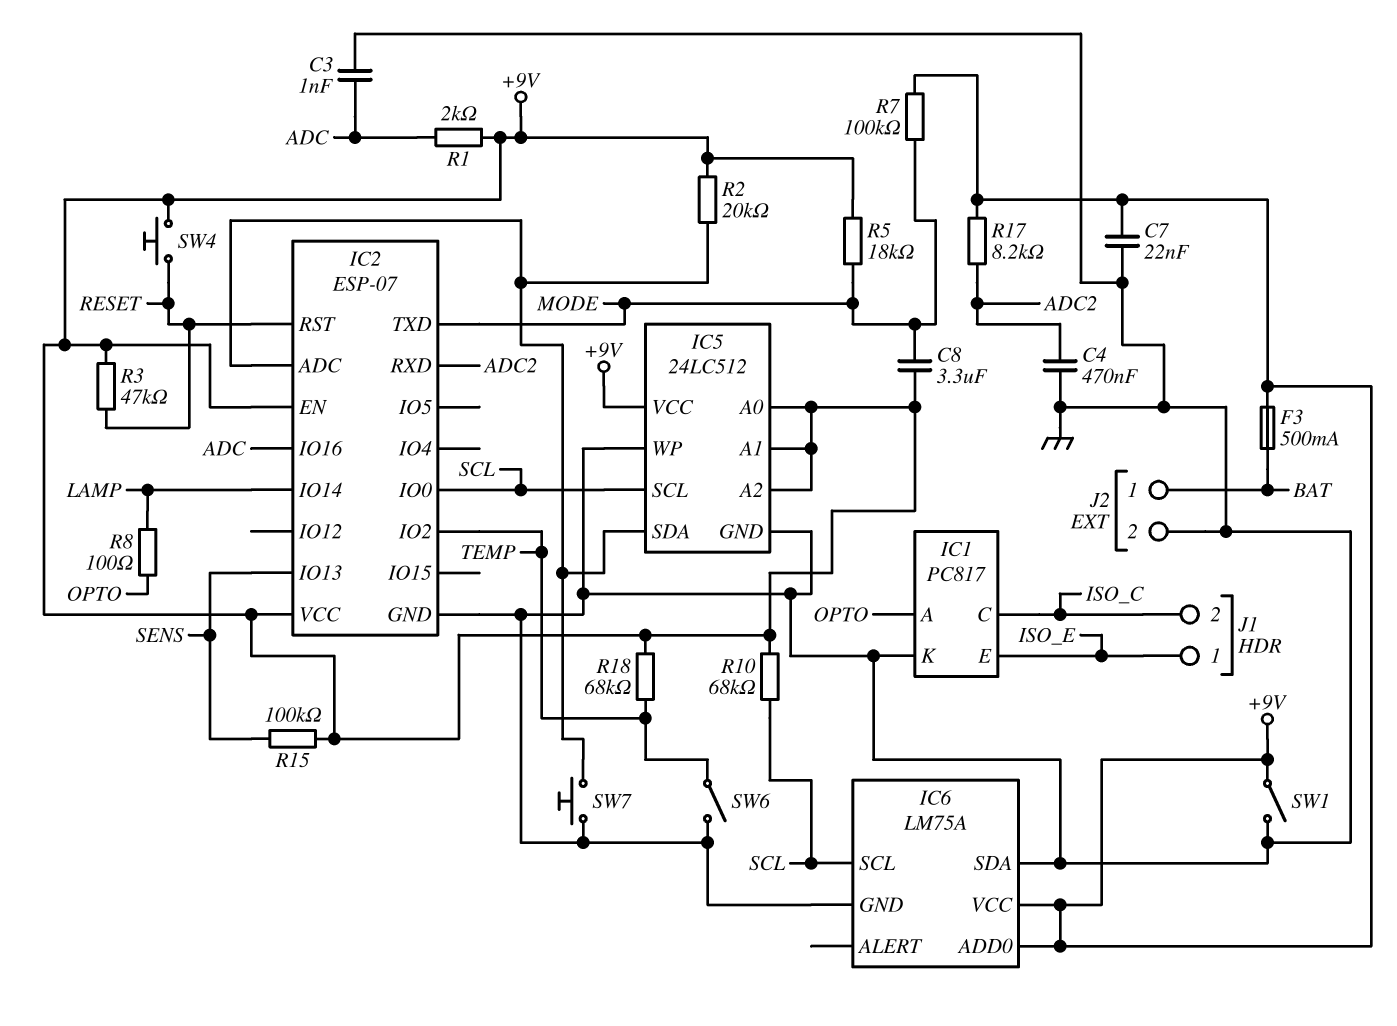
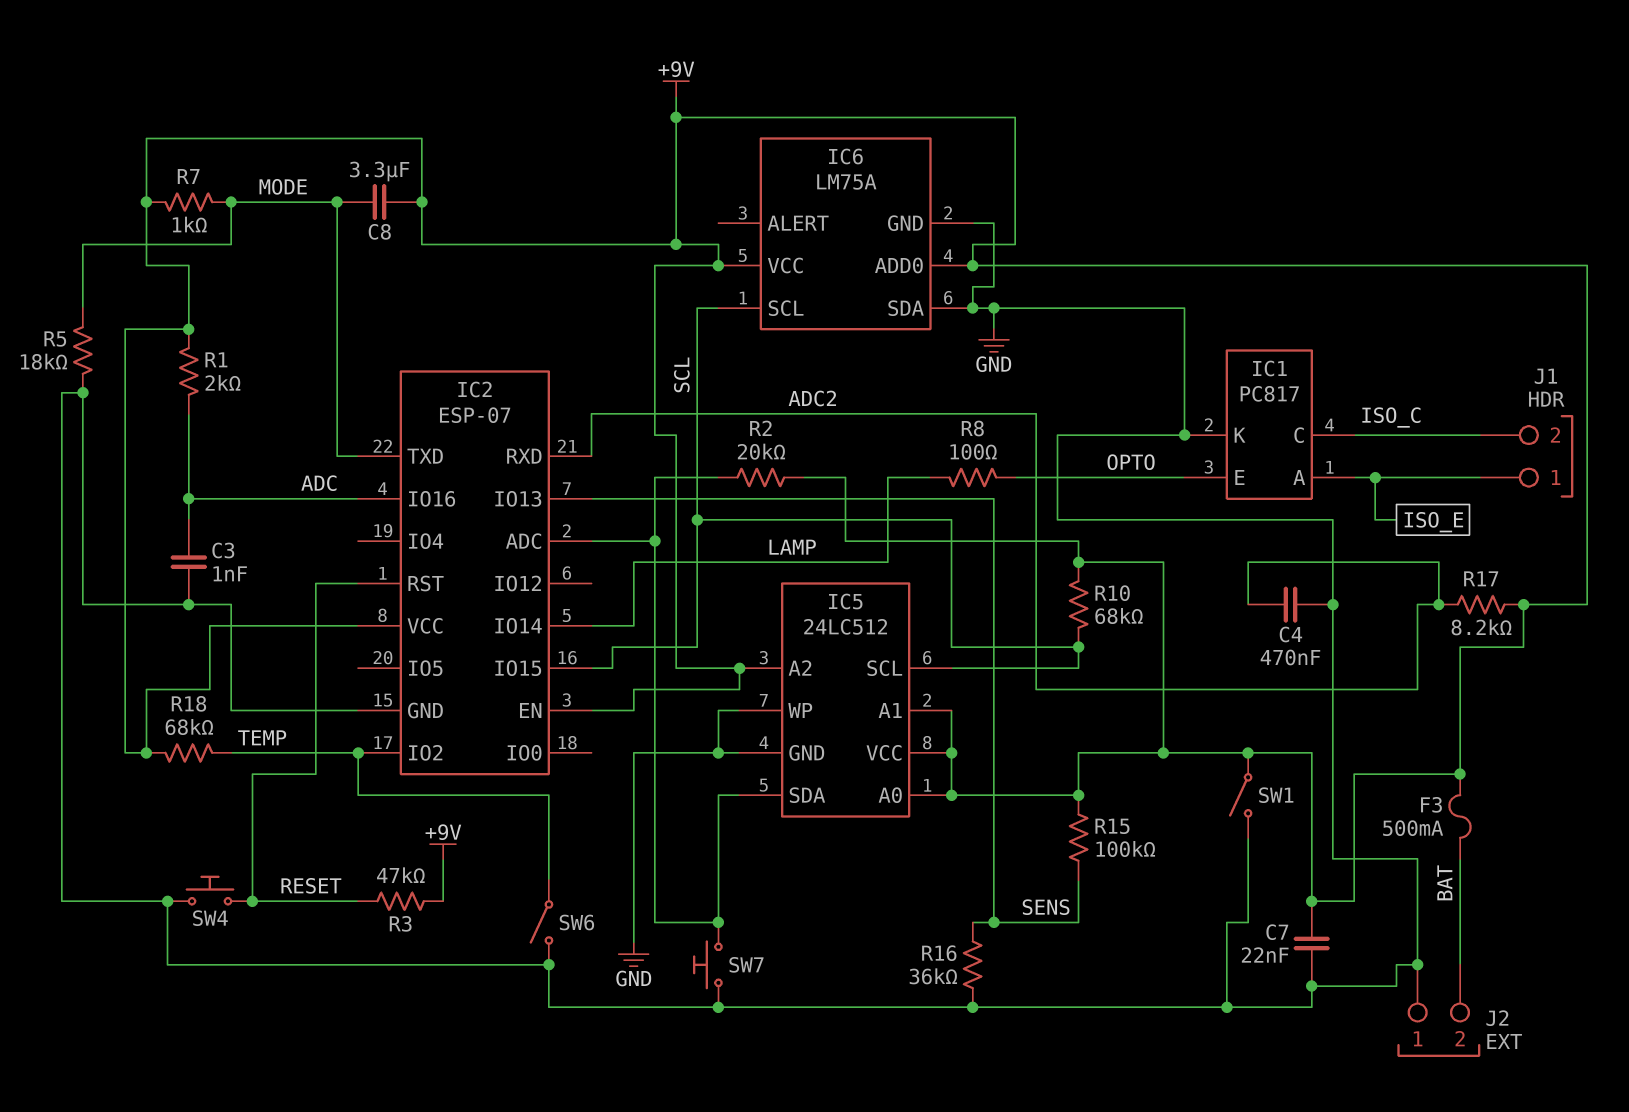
IC1 pin A: OPTO -> ISO_E
IC1 pin E: ISO_E -> OPTO
IC2 pin IO0: SCL -> none
IC2 pin IO15: none -> SCL
J2 pin 1: BAT -> GND
J2 pin 2: GND -> BAT
R5: 18k (+9V, MODE) -> 18k (GND, MODE)
R7: 100k (+9V, MODE) -> 1k (+9V, MODE)
R16: none -> 36k (GND, SENS)
SW4: button (+9V, RESET) -> button (GND, RESET)

